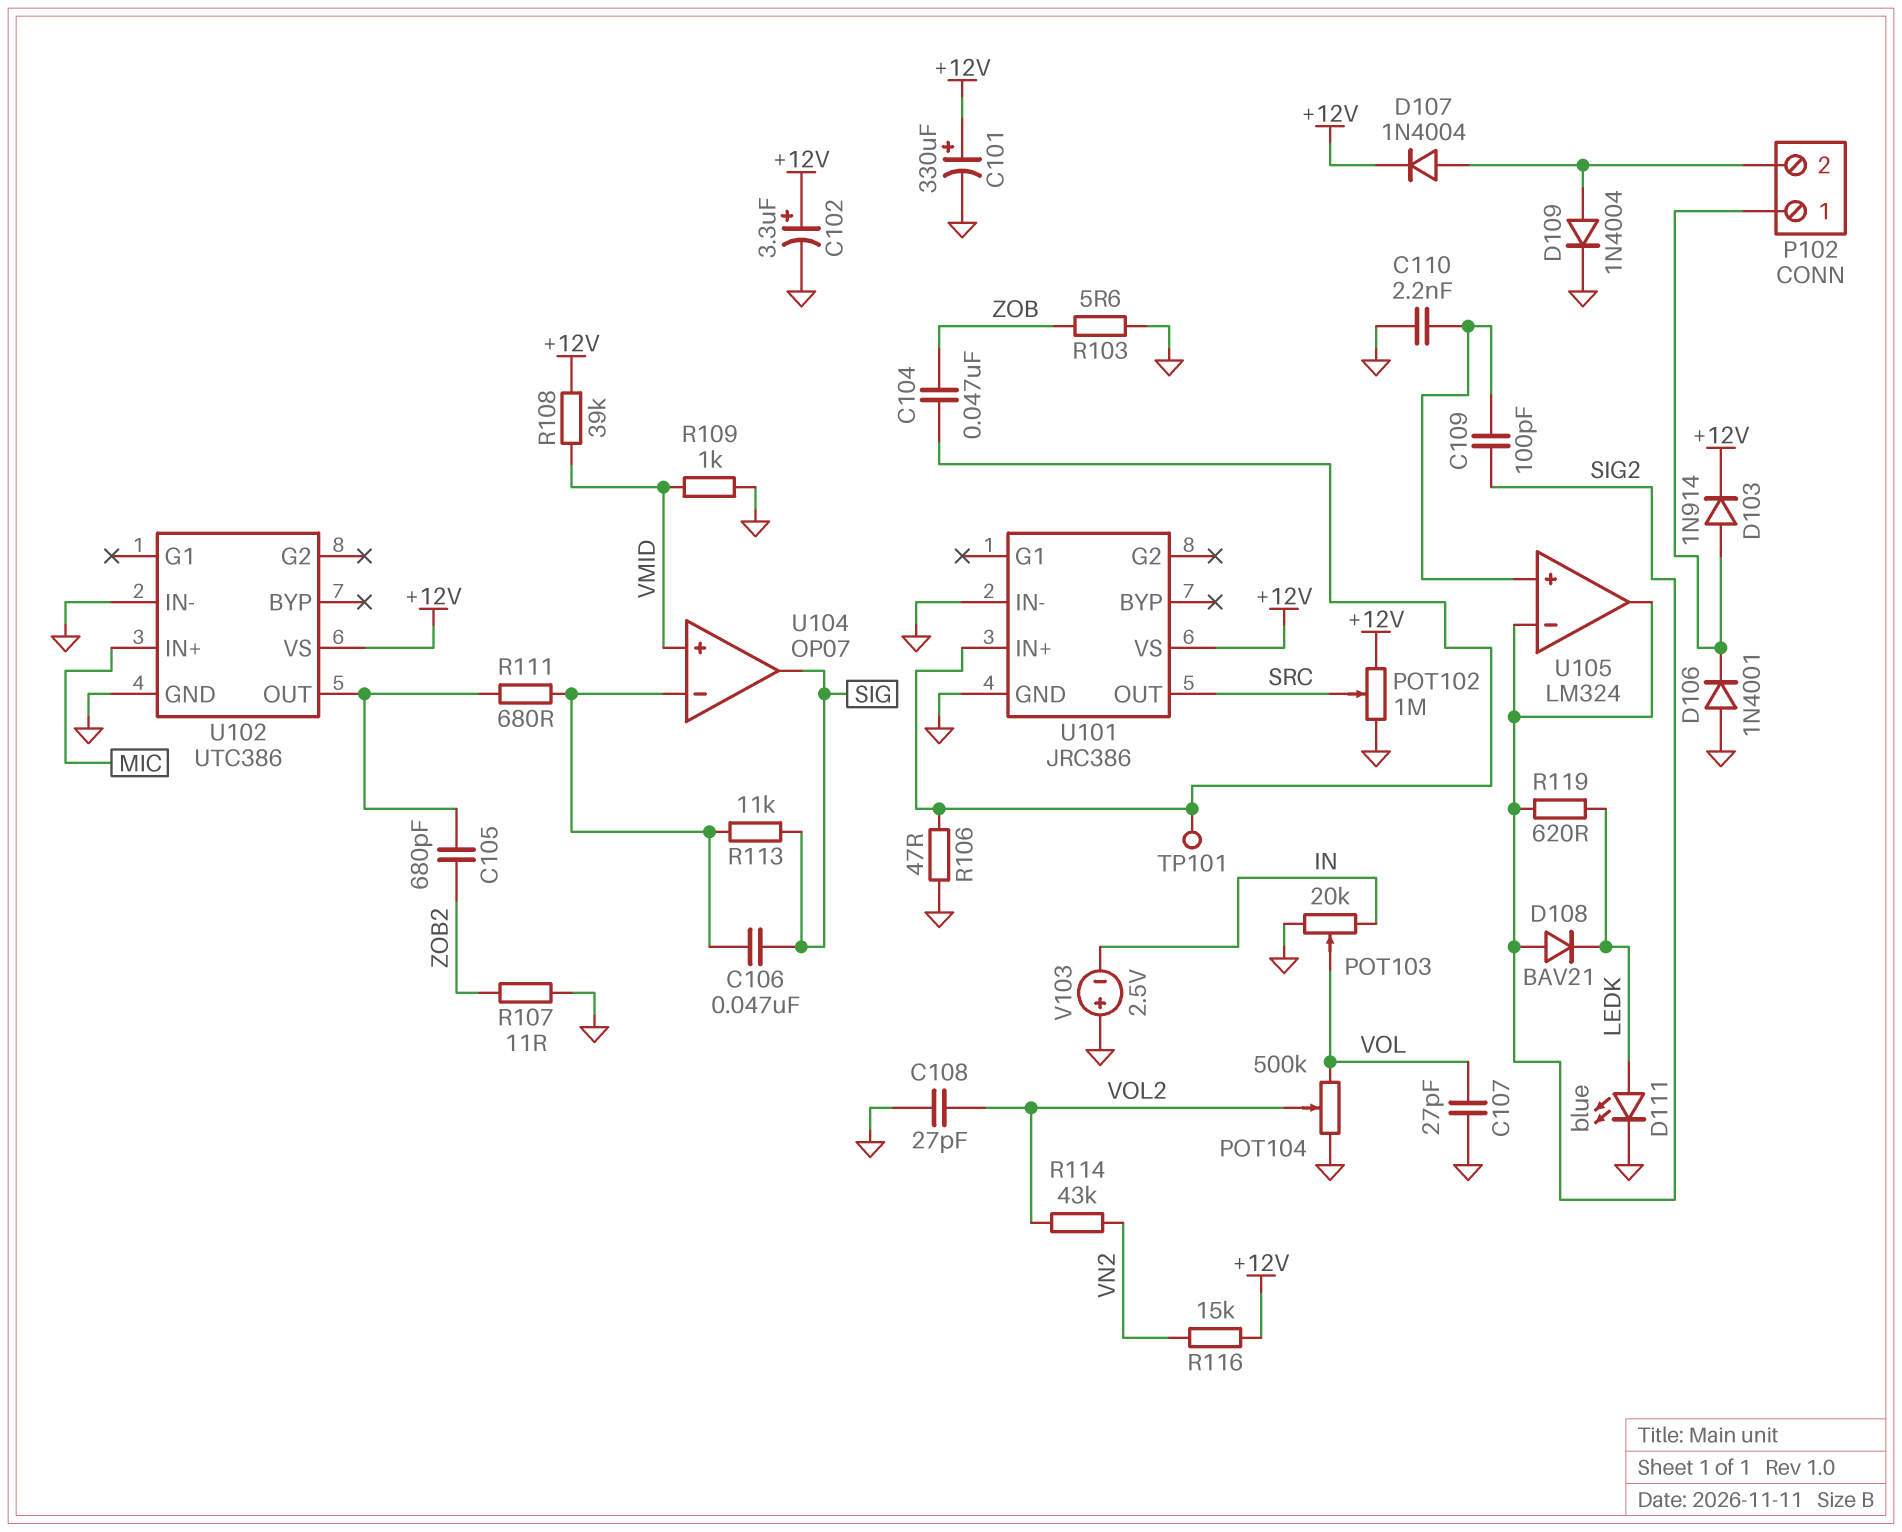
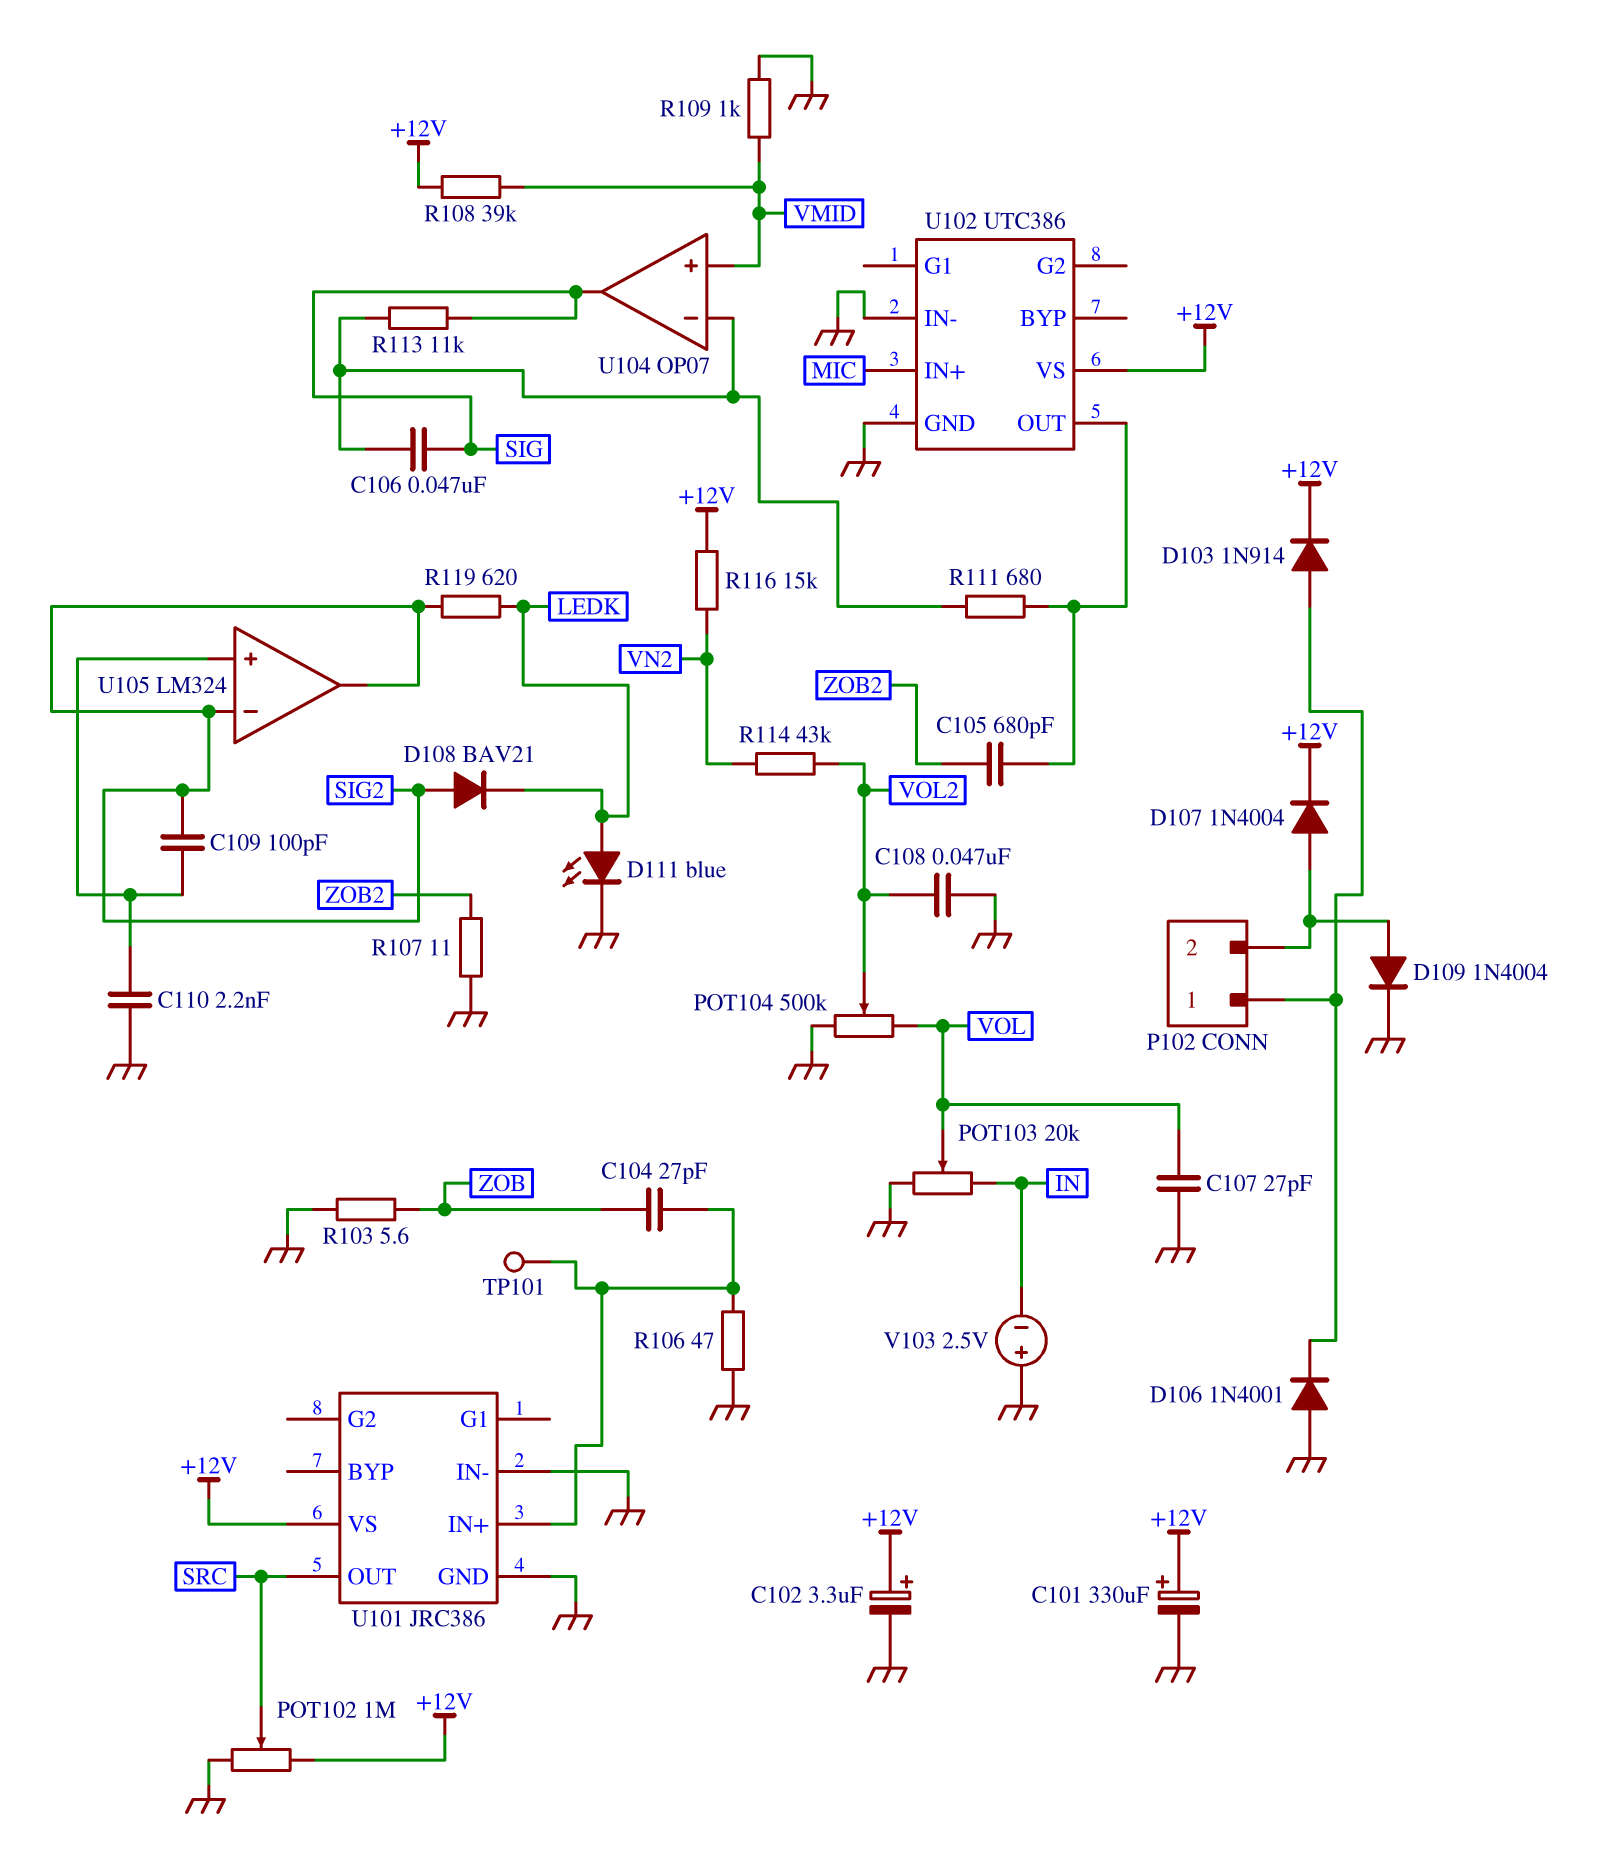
C104: 47nF (U101/IN+, ZOB) -> 27pF (U101/IN+, ZOB)
C108: 27pF (GND, VOL2) -> 47nF (GND, VOL2)

